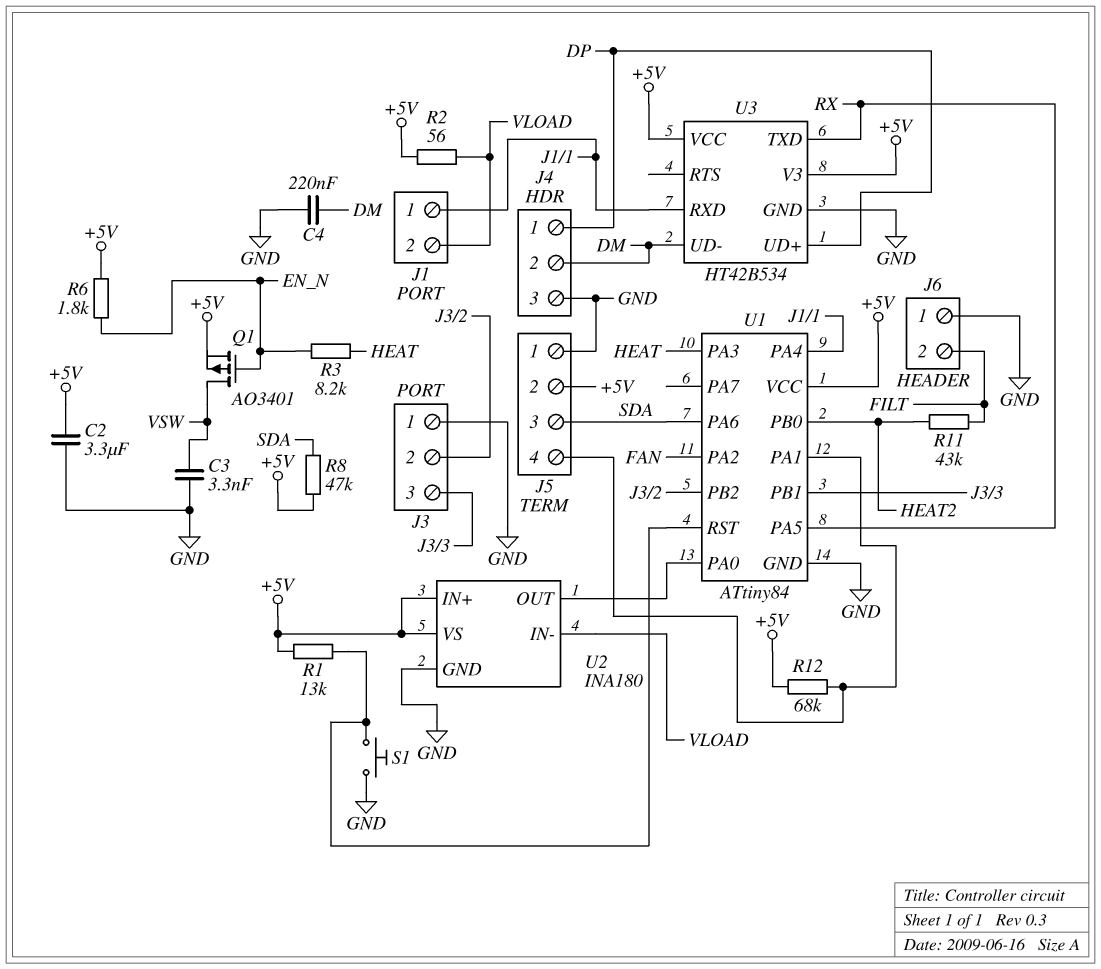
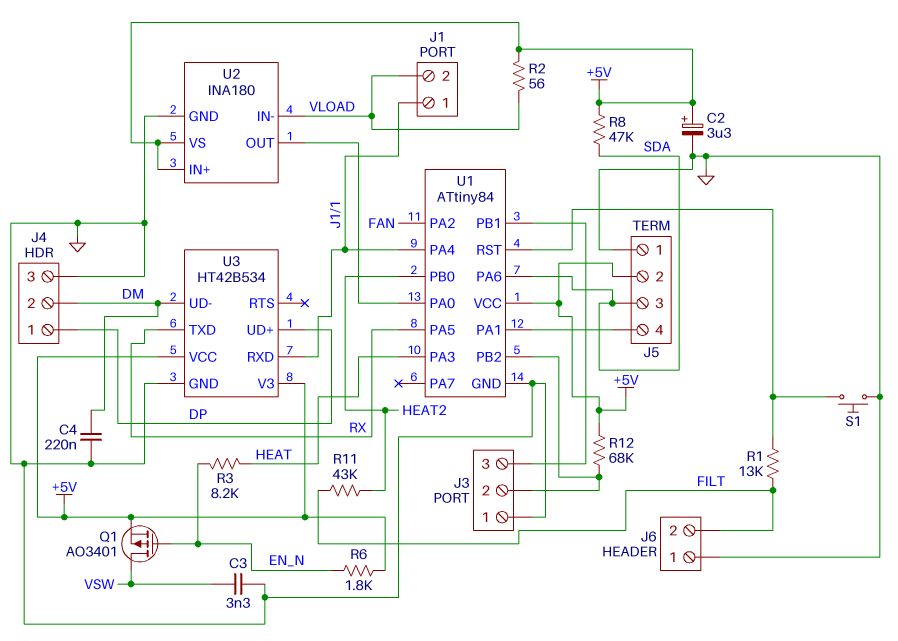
C2: 3.3uF (+5V, GND) -> 3.3uF (plus +5V, minus GND)
R1: 13k (+5V, U1/RST) -> 13k (FILT, U1/RST)
R12: 68k (+5V, J5/4) -> 68k (+5V, J3/2)

